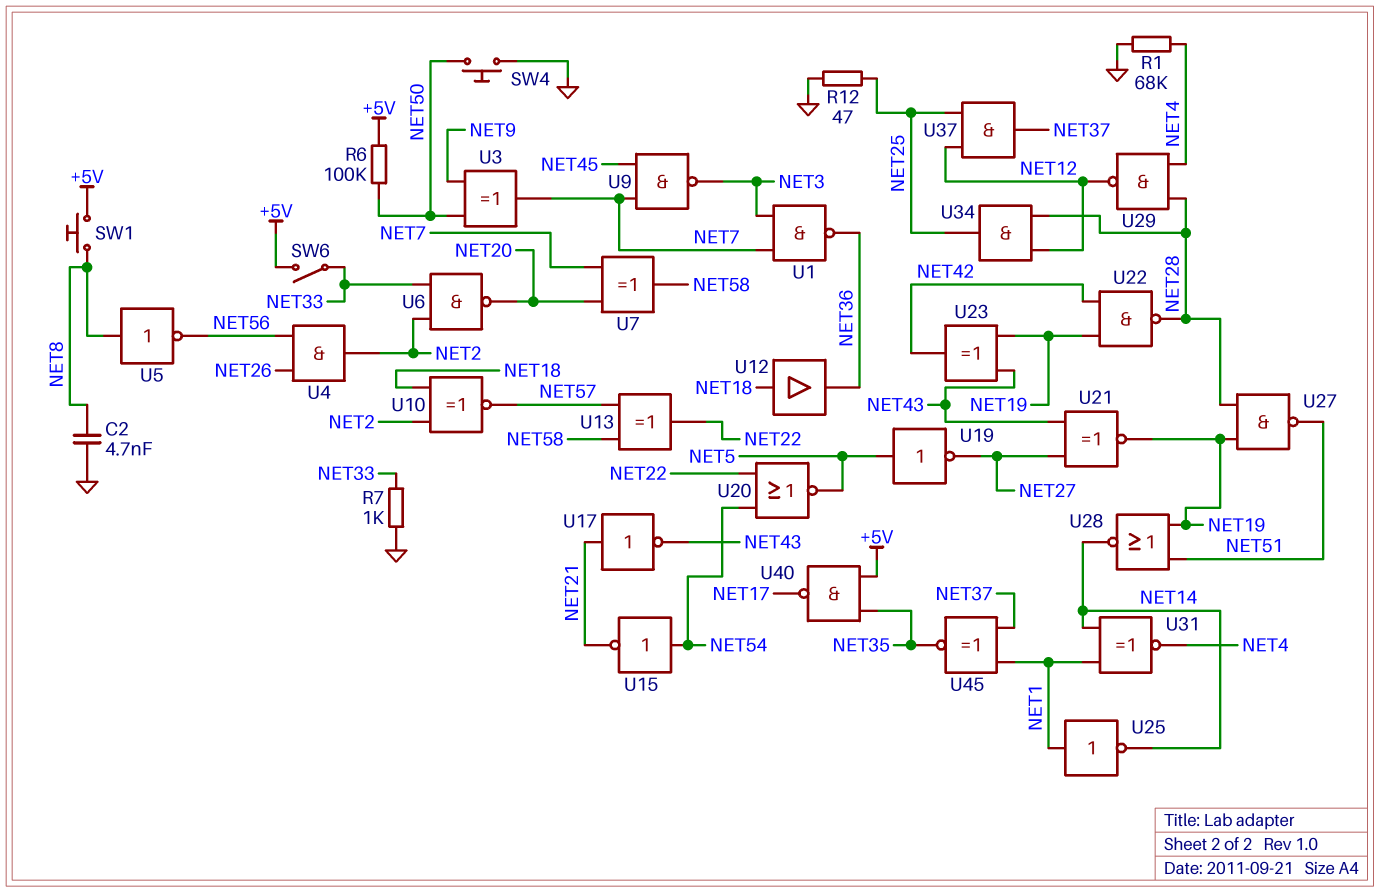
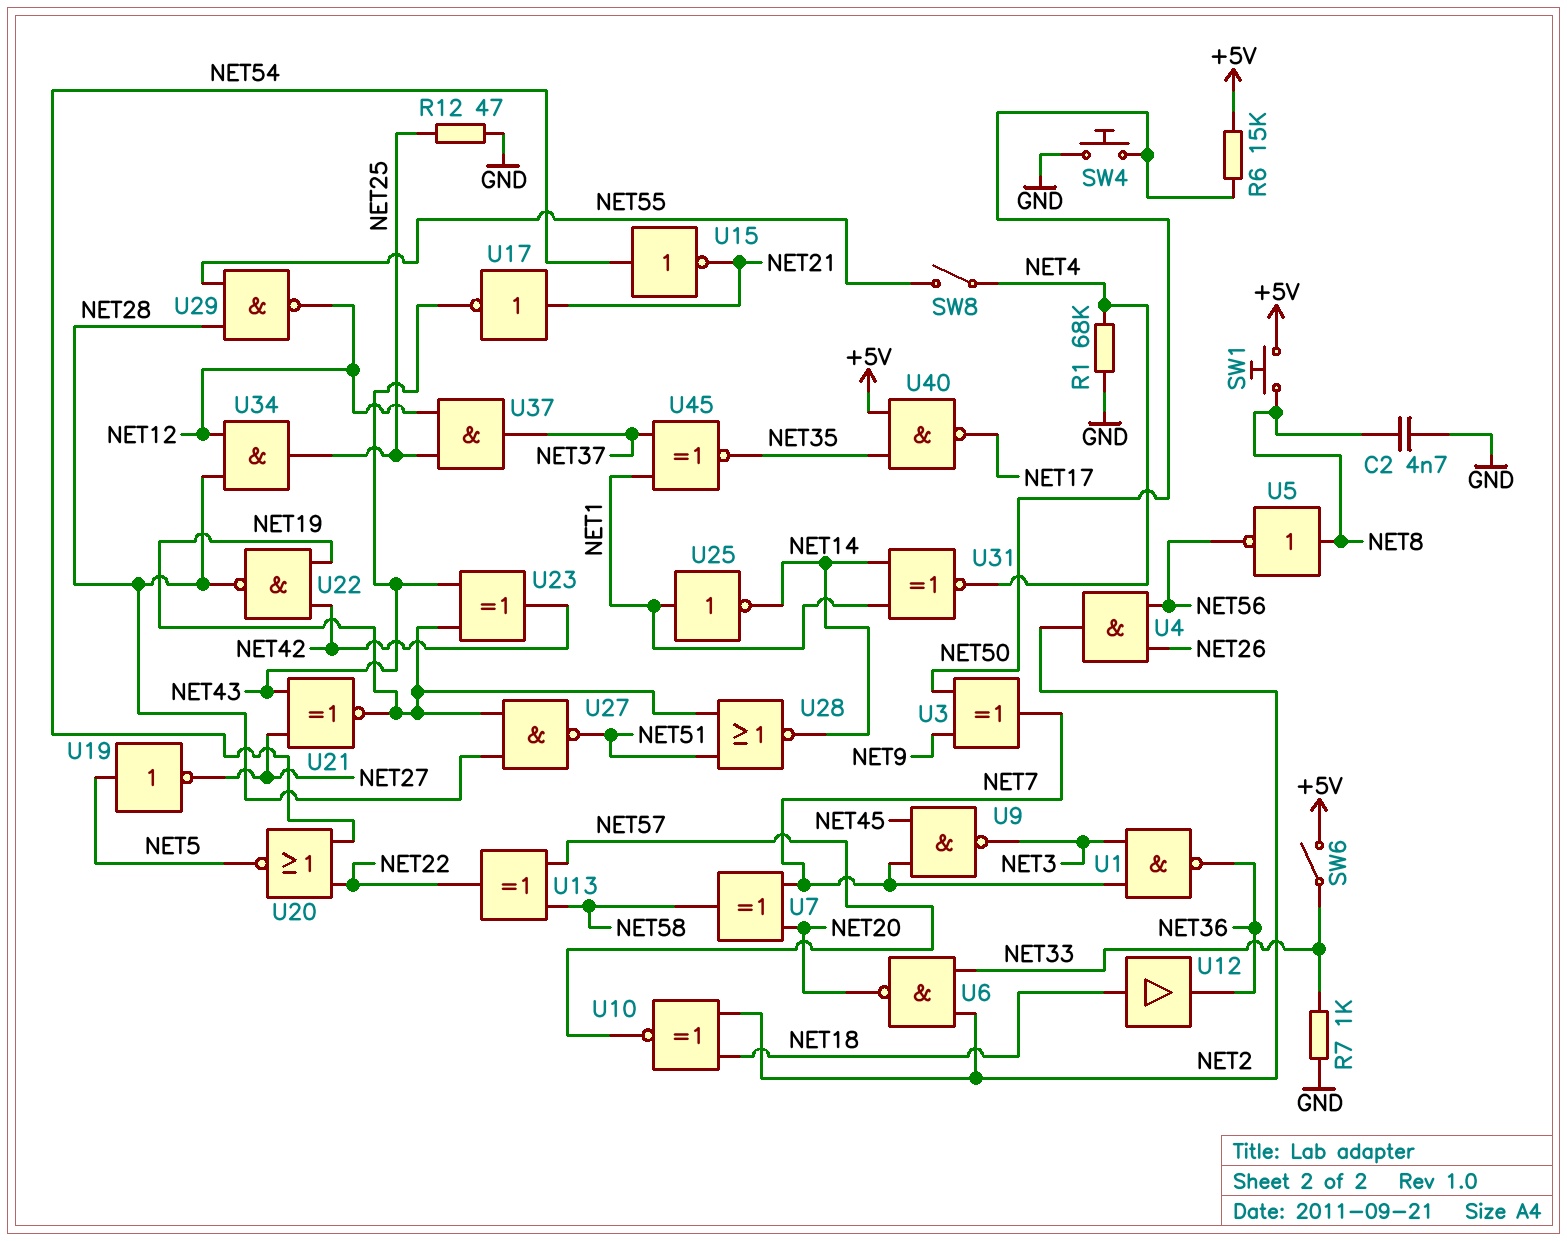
R6: 100k (+5V, NET50) -> 15k (+5V, NET50)
SW8: none -> switch (NET4, NET55)
U29: NAND (in NET4, in NET28, out NET12) -> NAND (in NET28, in NET55, out NET12)

